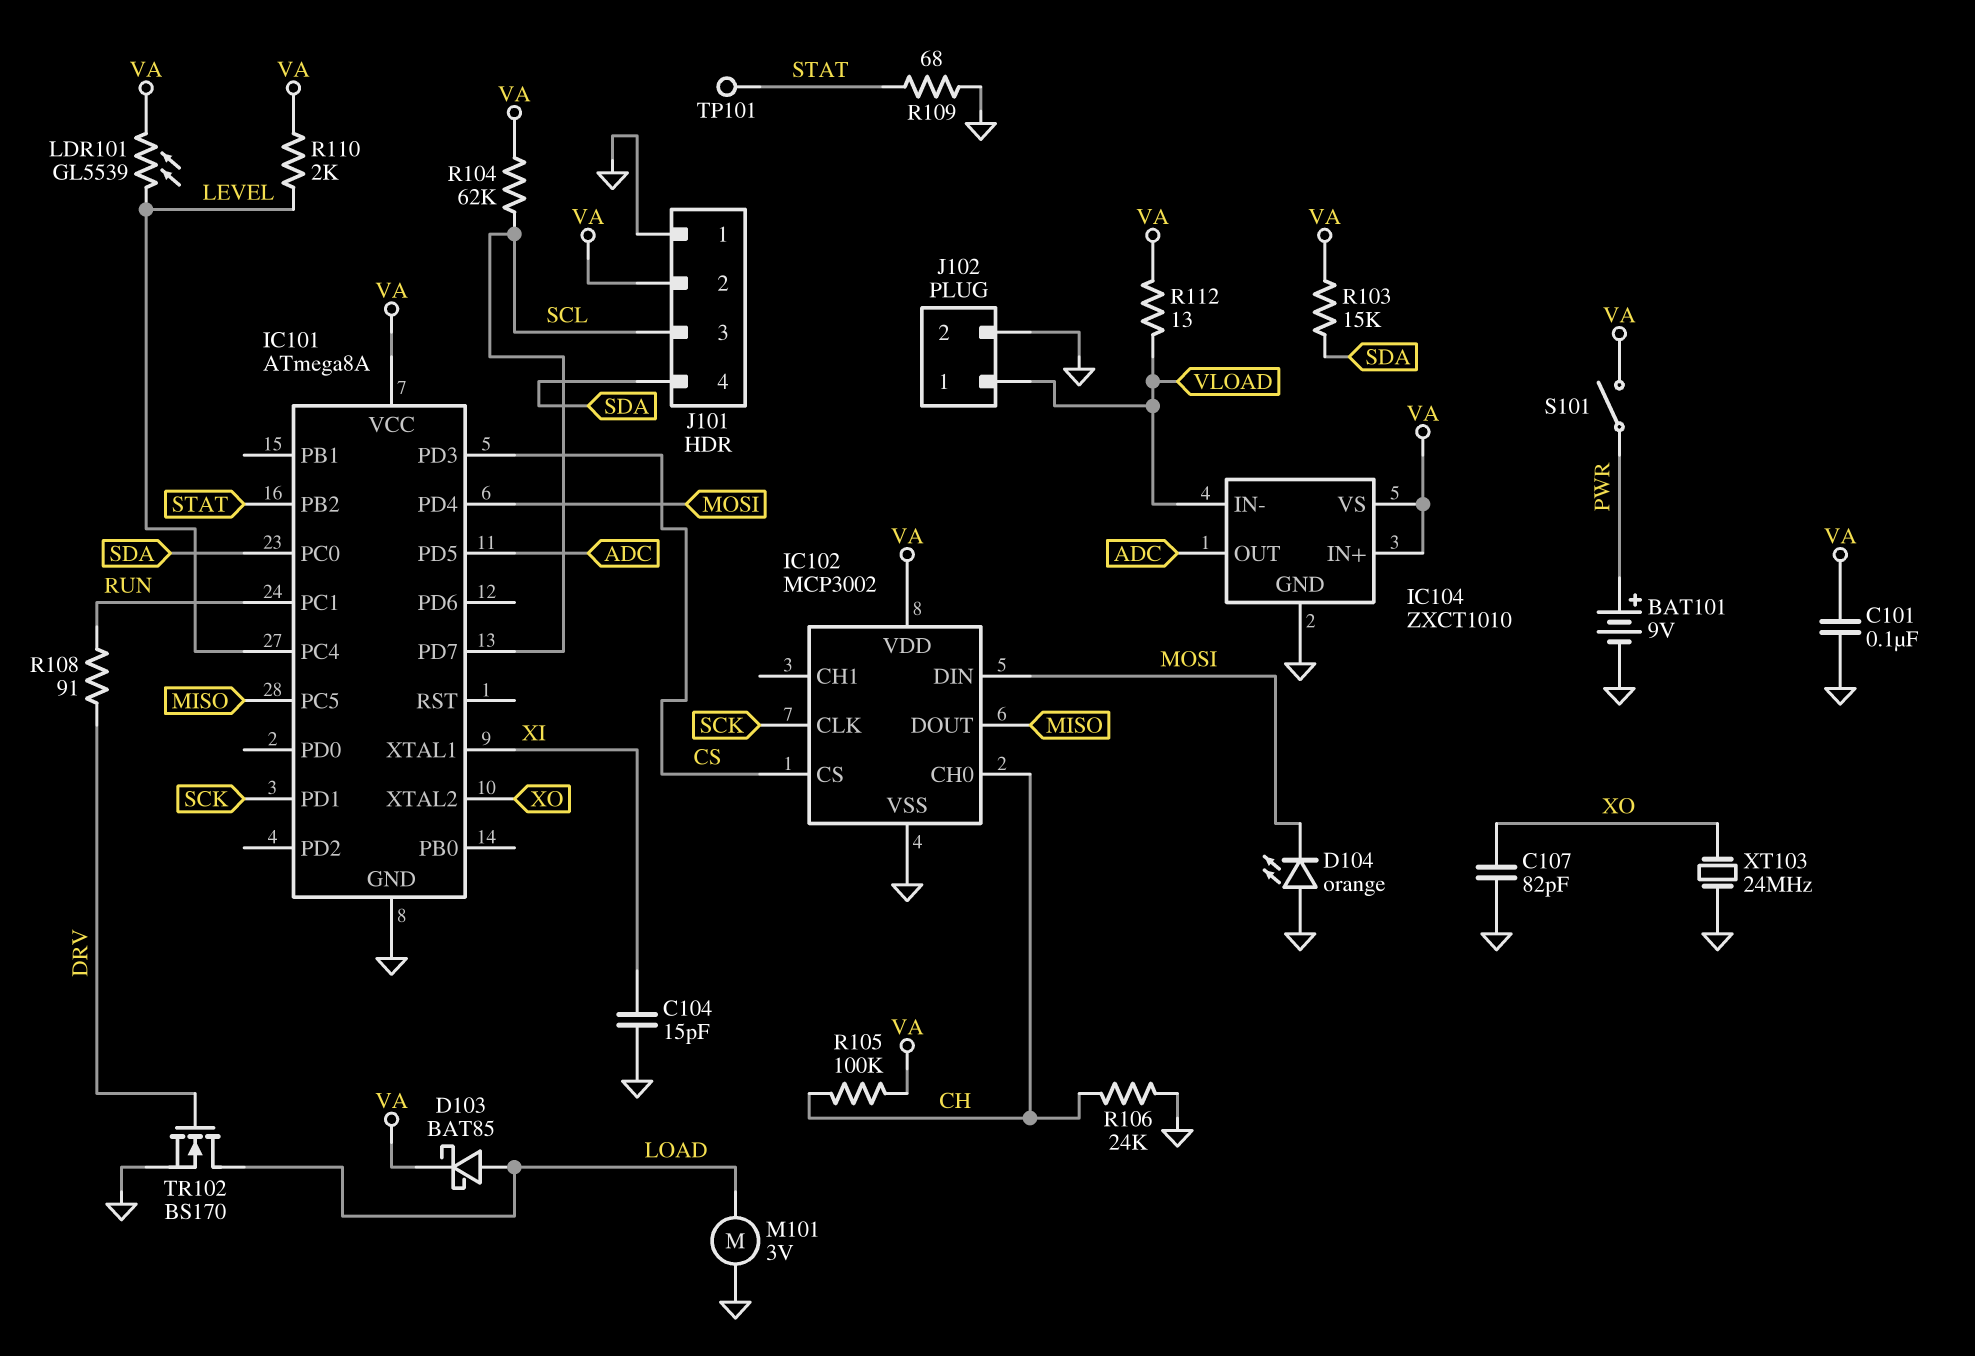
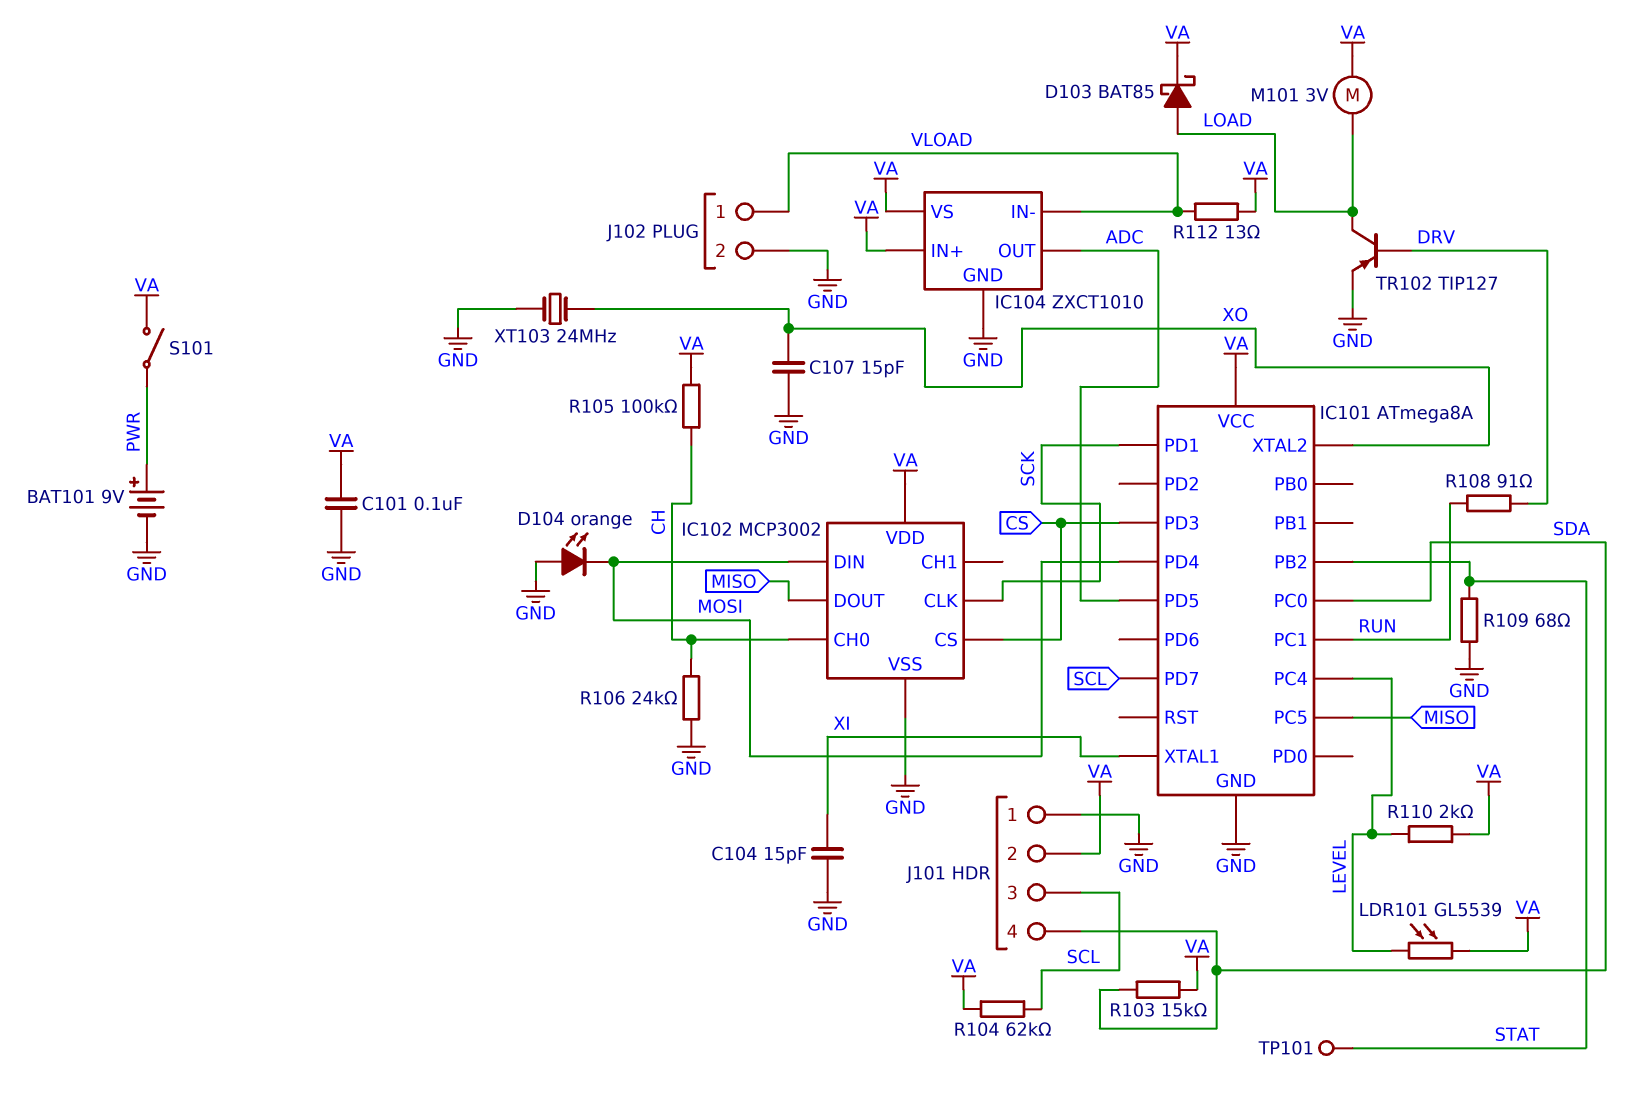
C107: 82pF (GND, XO) -> 15pF (GND, XO)
M101: motor 3V (GND, LOAD) -> motor 3V (LOAD, VA)
TR102: NMOS BS170 (G DRV, D LOAD, S GND) -> PNP TIP127 (B DRV, C LOAD, E GND)

